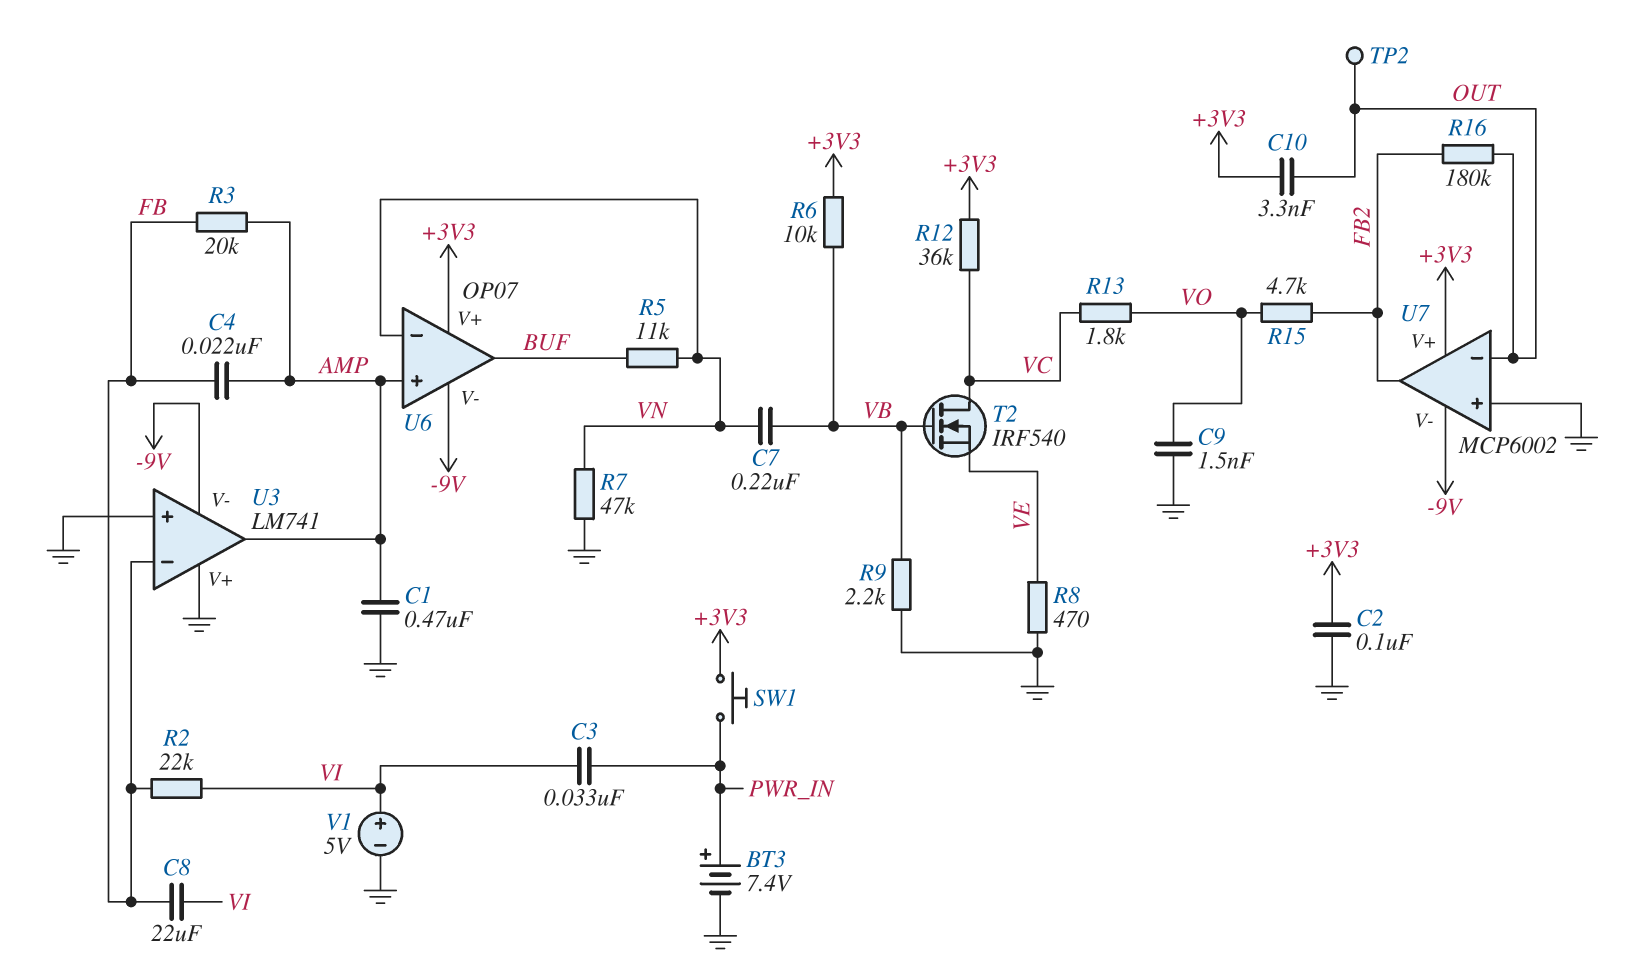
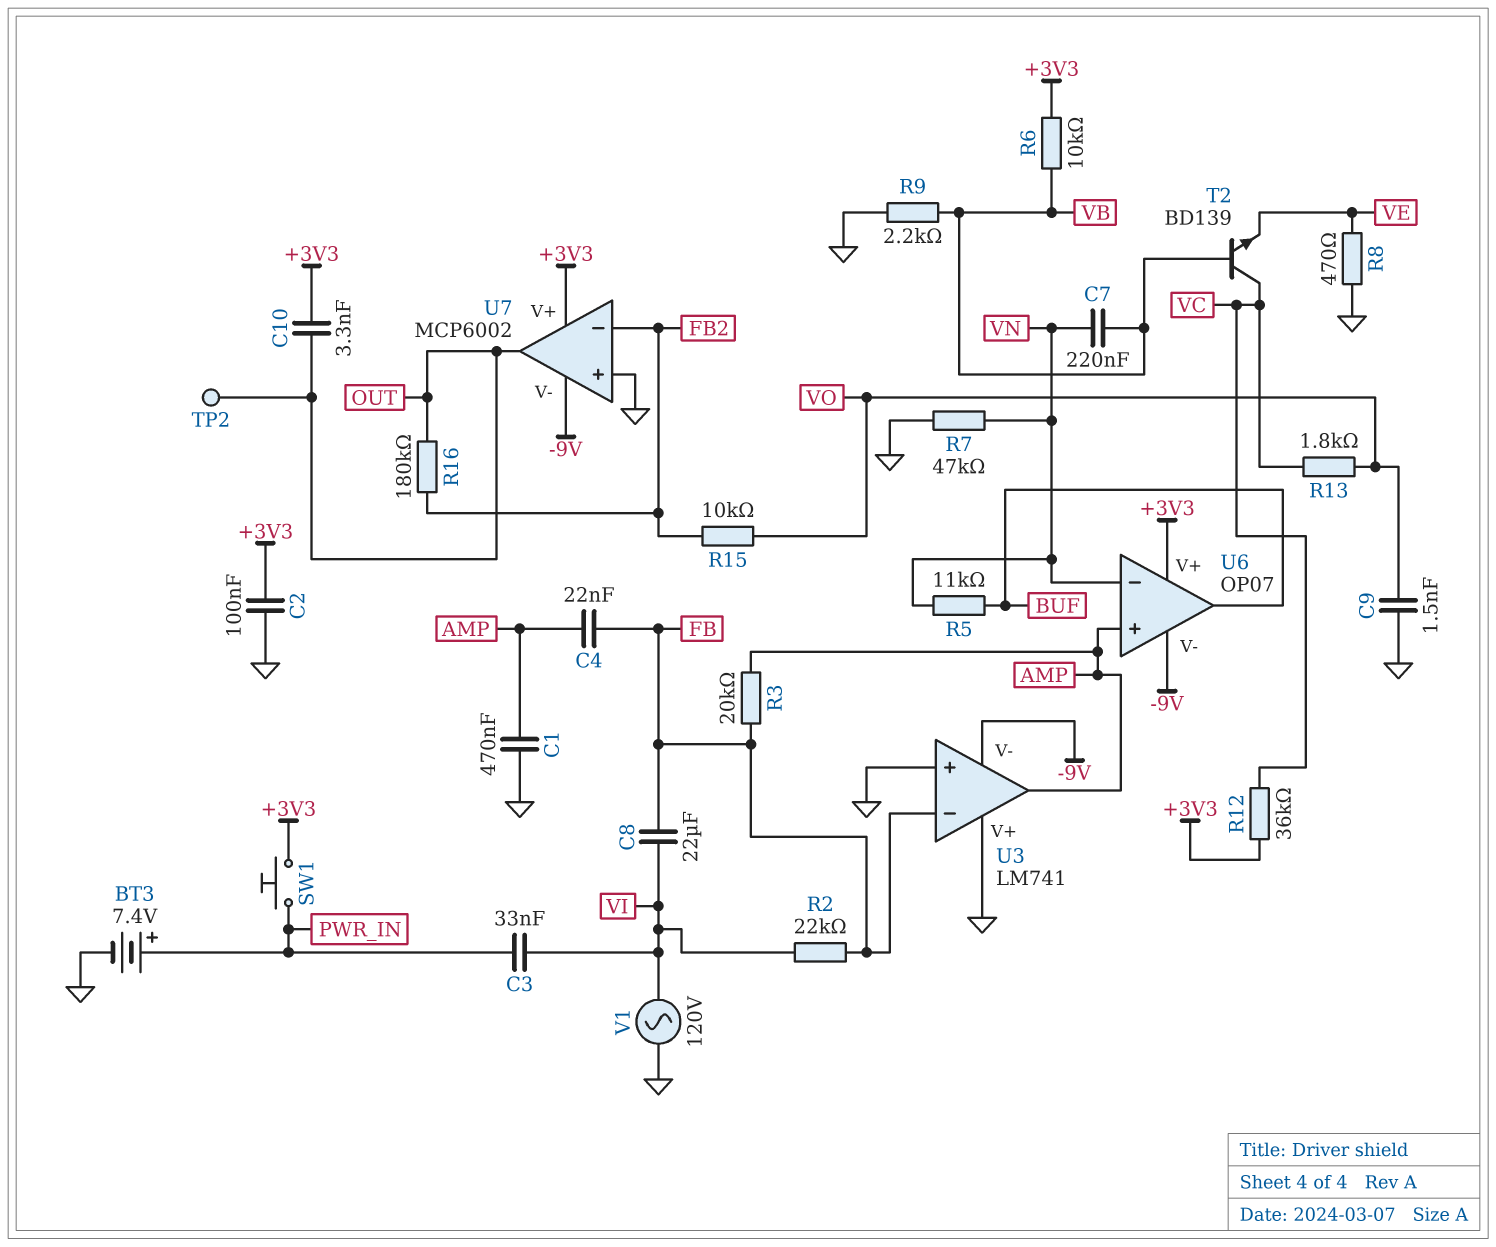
R15: 4.7k (FB2, VO) -> 10k (FB2, VO)
T2: NMOS IRF540 (G VB, D VC, S VE) -> NPN BD139 (B VB, C VC, E VE)
U7 pin in-: OUT -> FB2
U7 pin out: FB2 -> OUT
V1: 5V (plus VI, minus GND) -> AC 120V (GND, VI)

